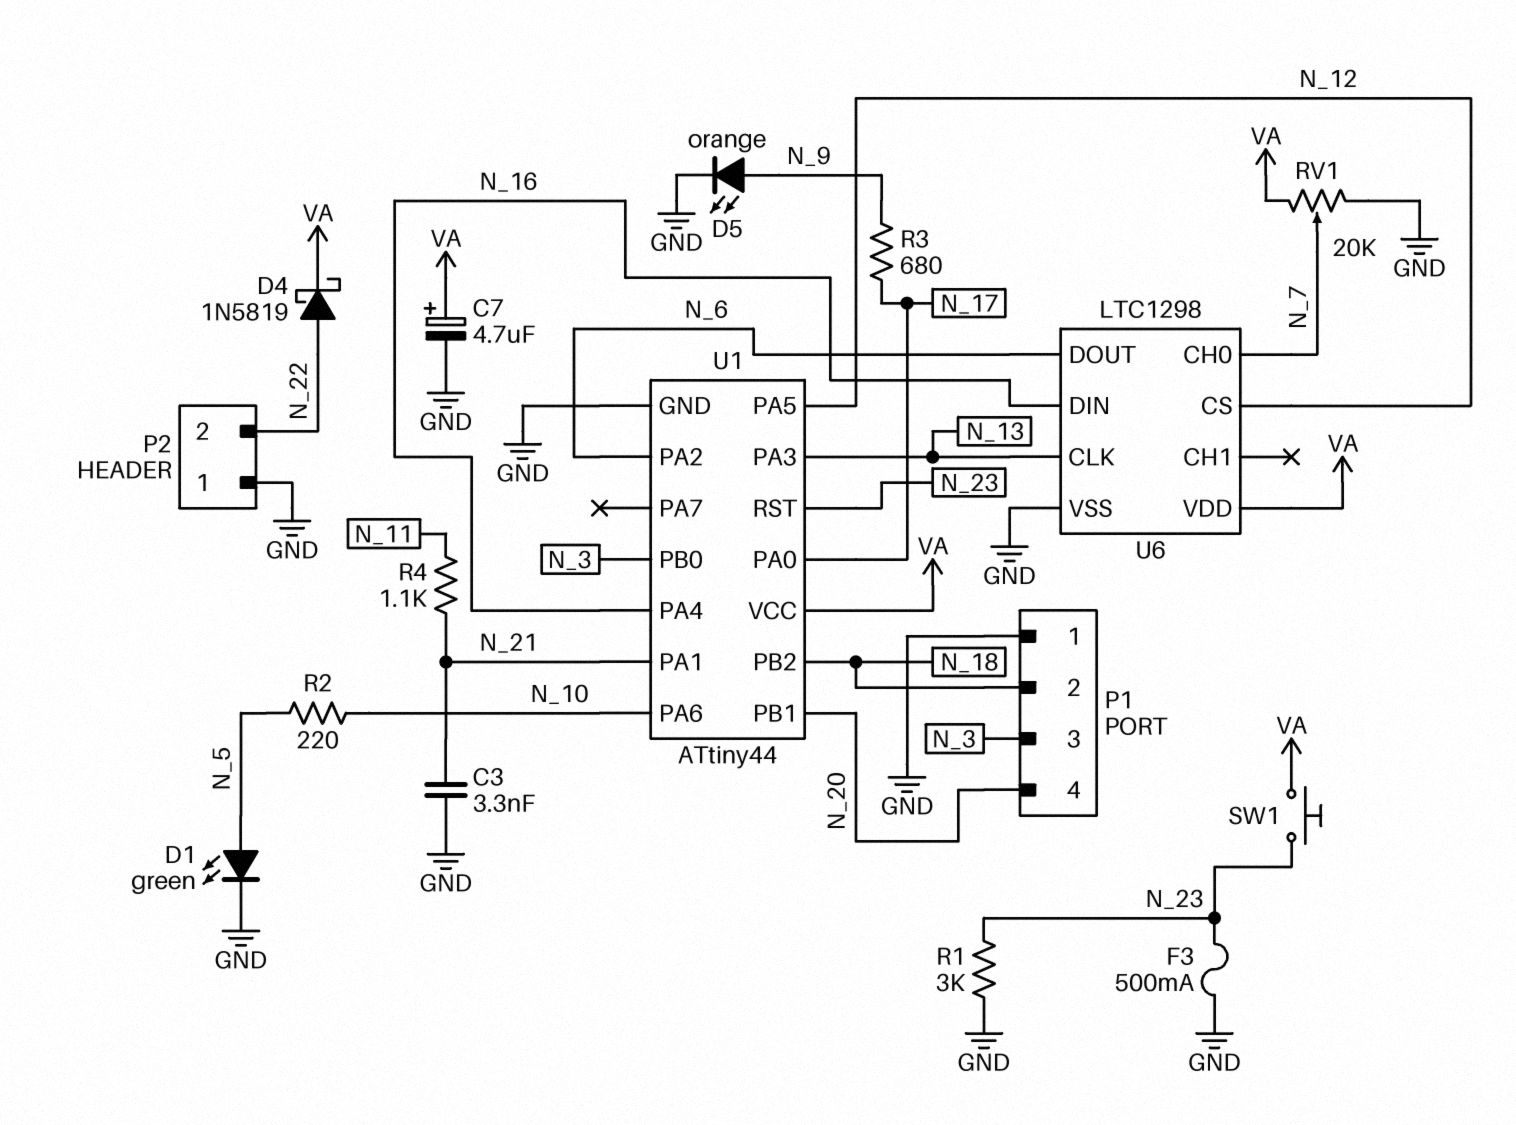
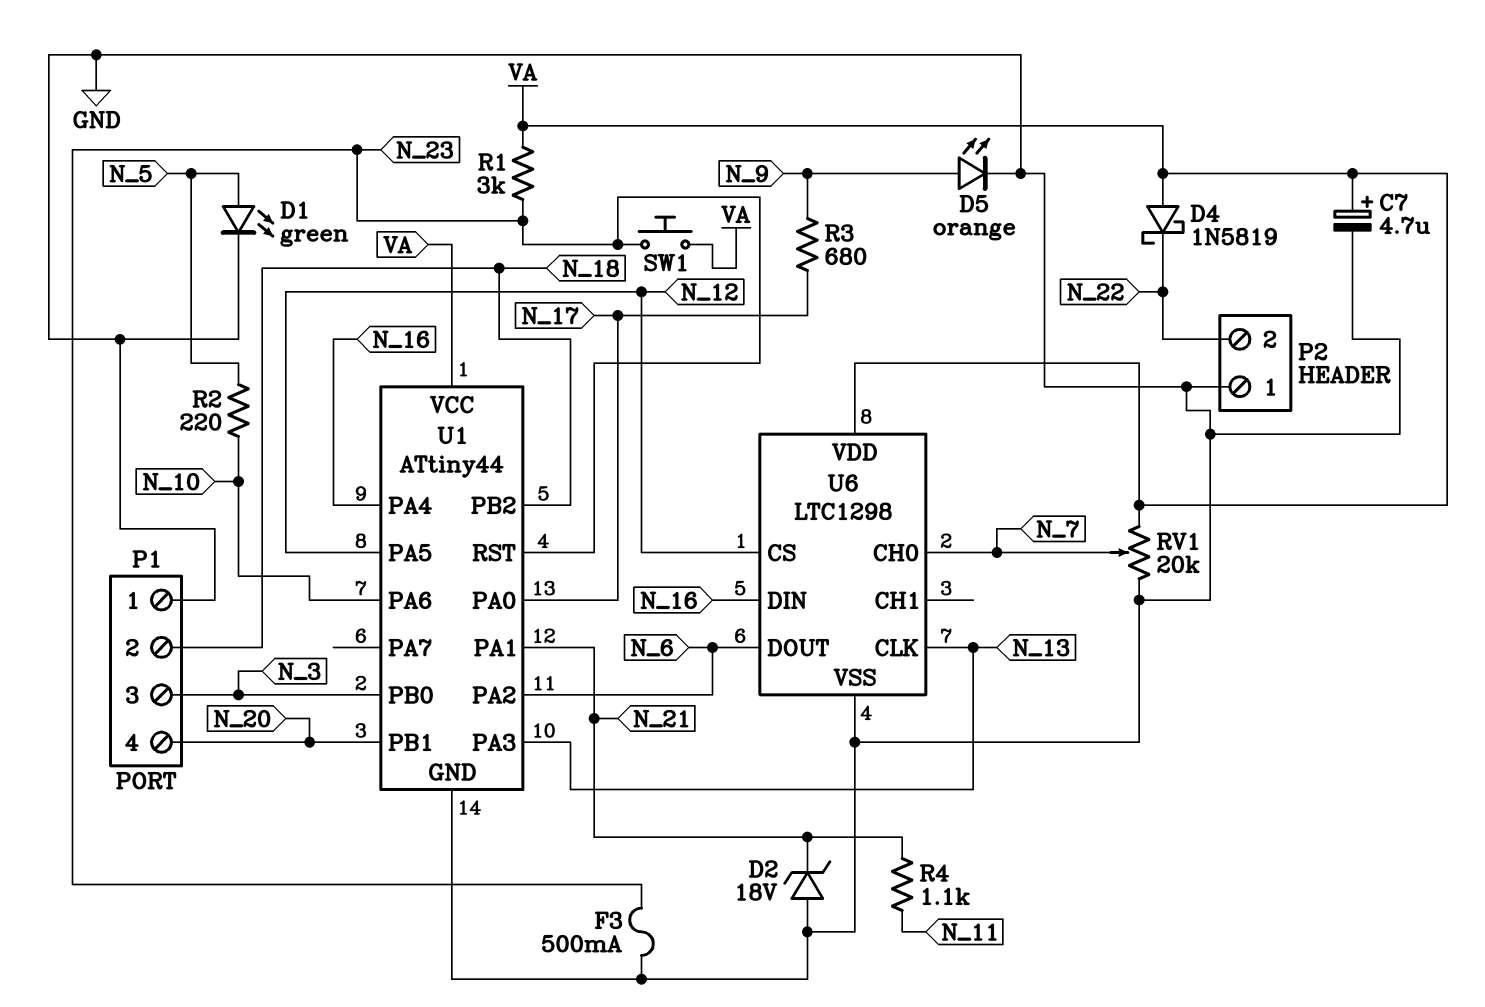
C3: 3.3nF (GND, N_21) -> none
D2: none -> zener 18V (A GND, K N_21)
D4: schottky 1N5819 (A N_22, K VA) -> schottky 1N5819 (A VA, K N_22)
R1: 3k (GND, N_23) -> 3k (N_23, VA)

